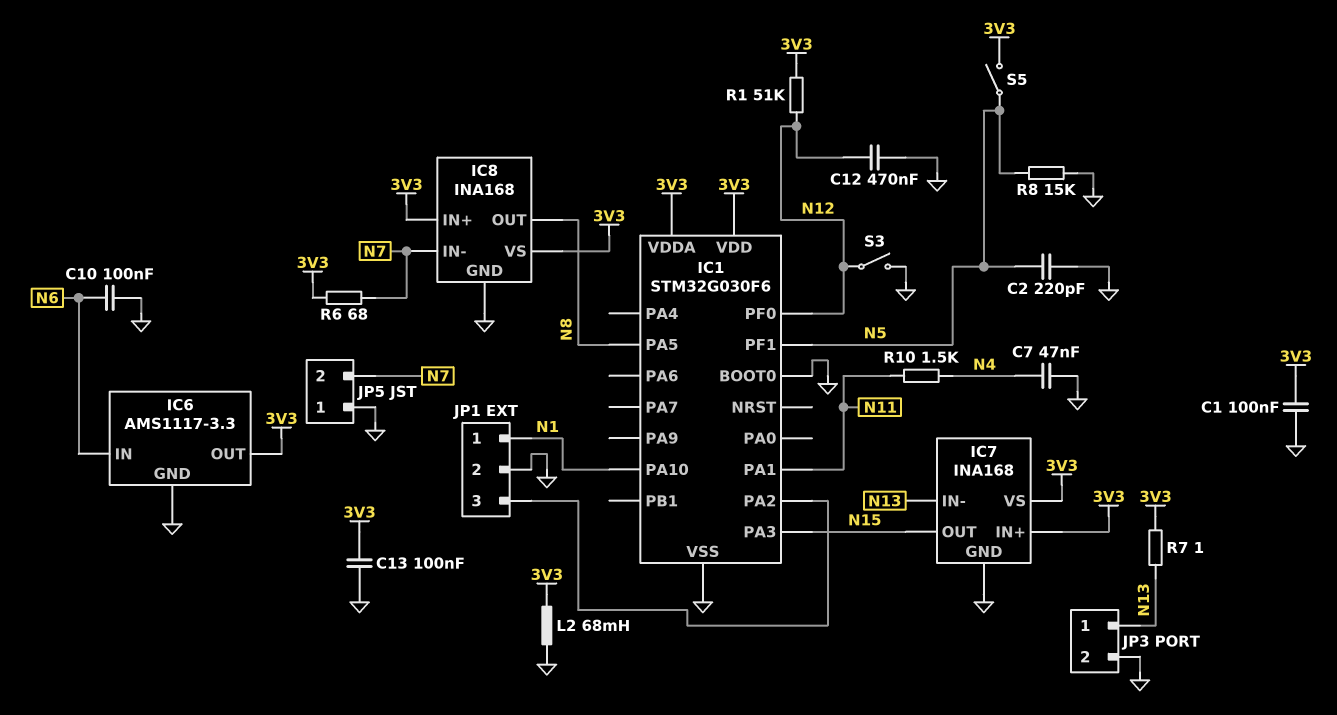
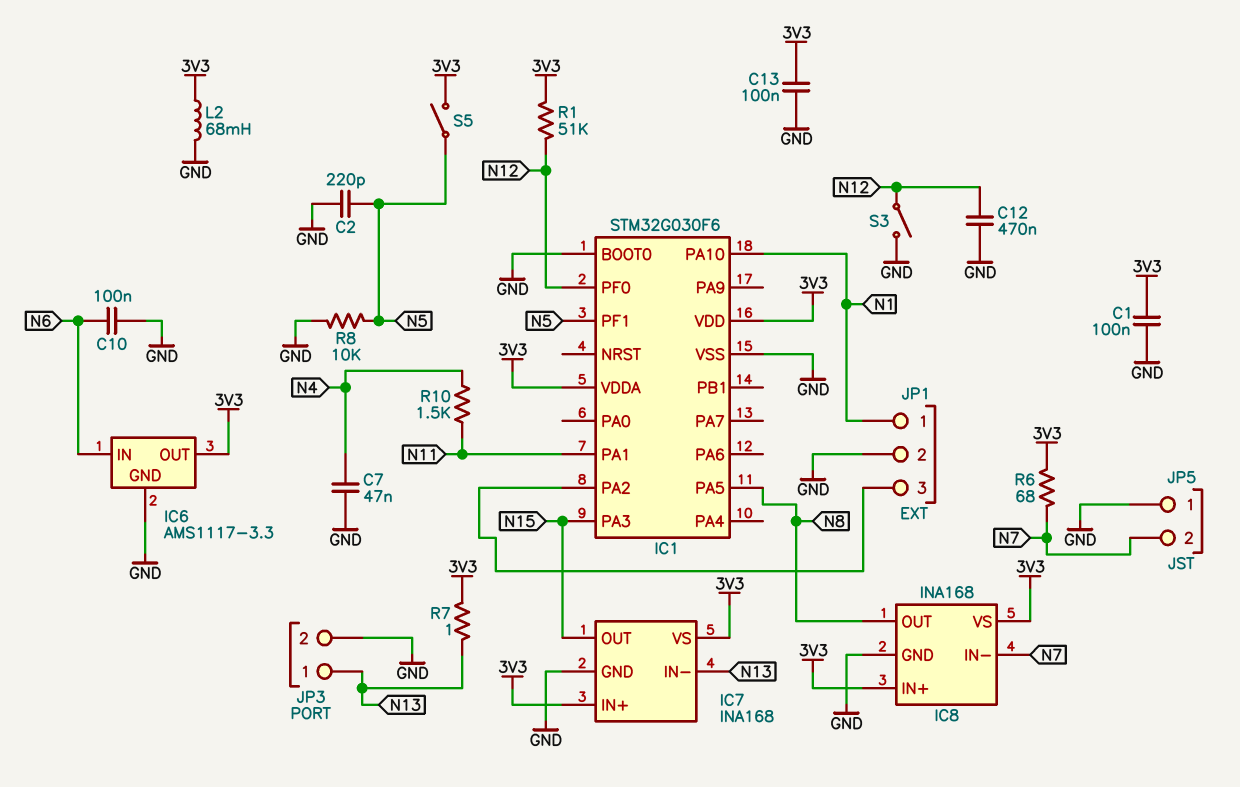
R8: 15k (GND, N5) -> 10k (GND, N5)

